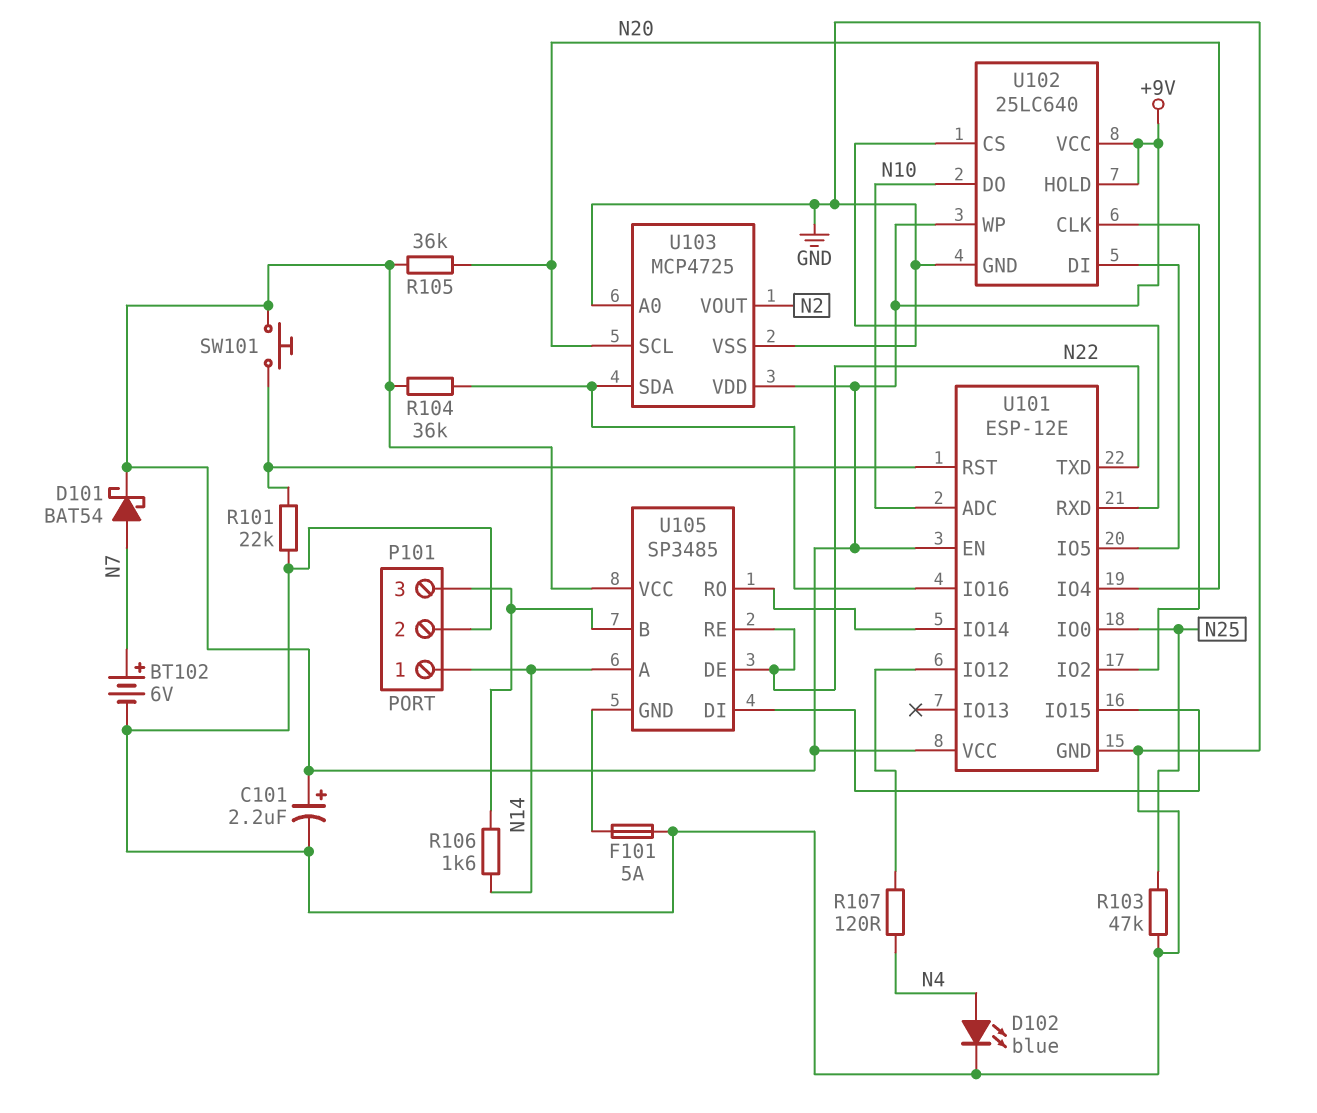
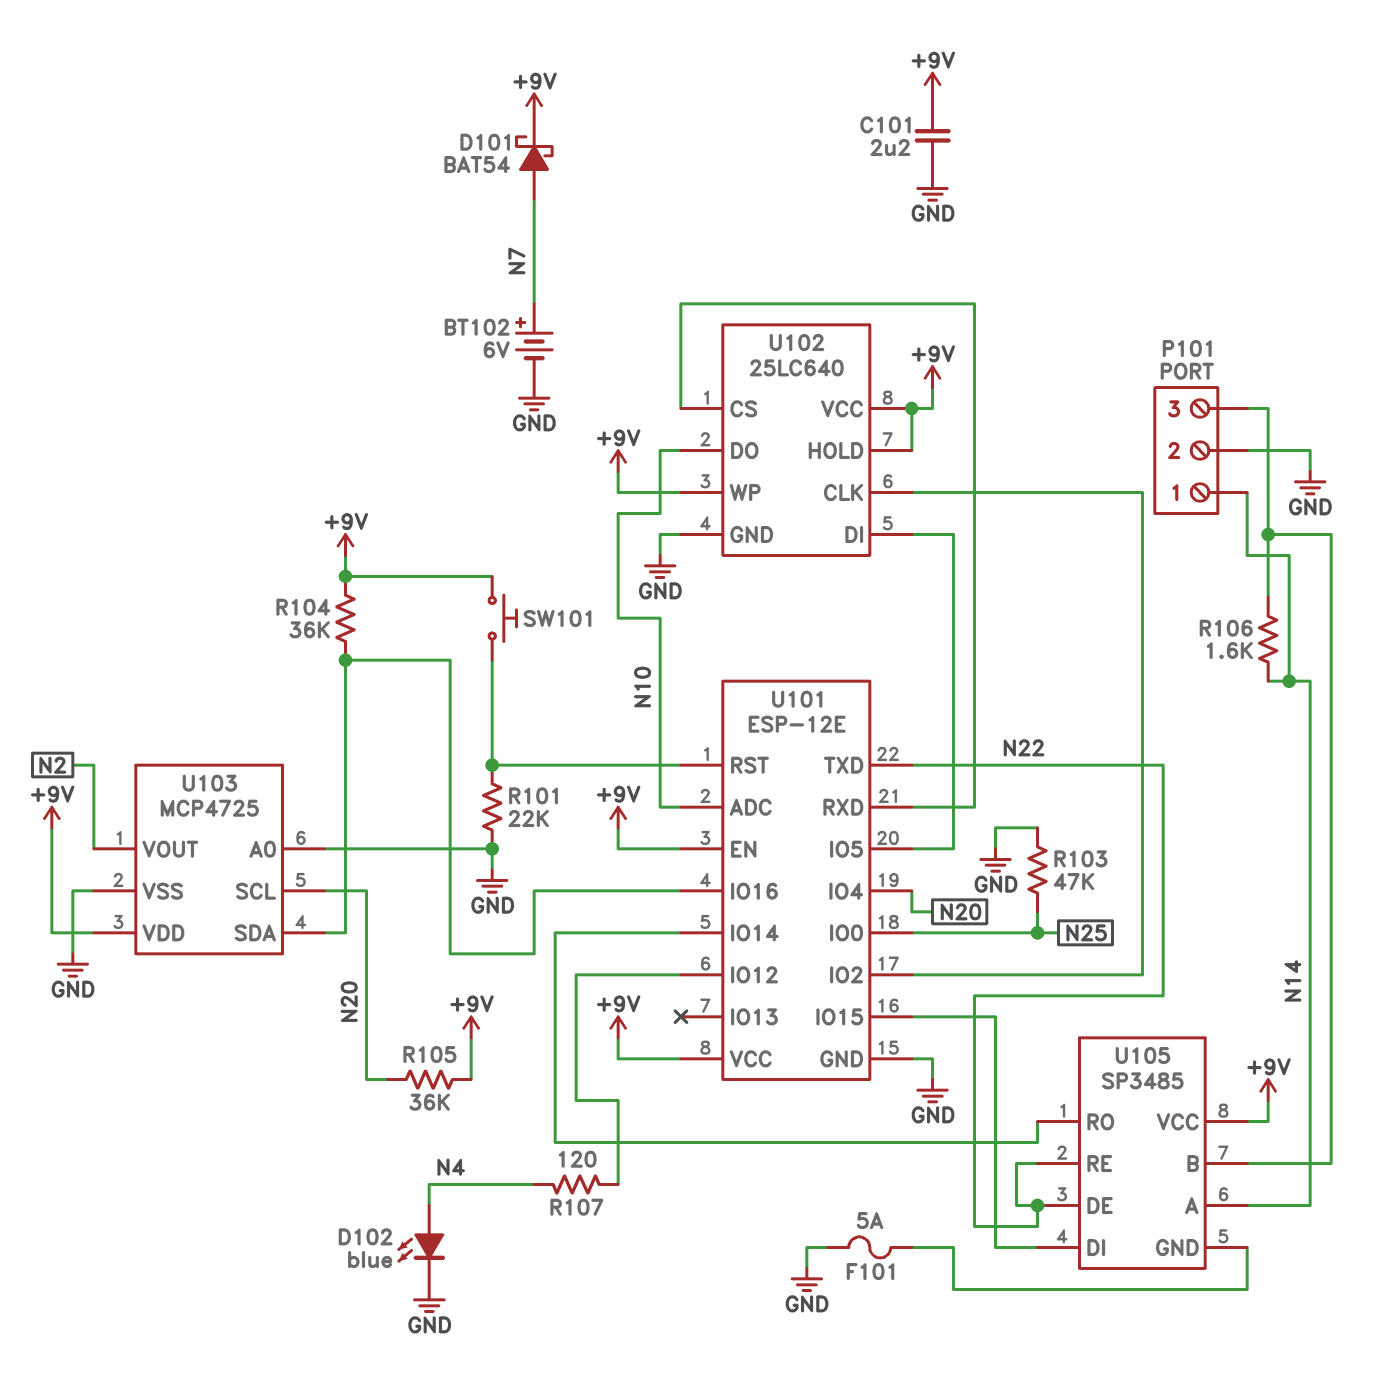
C101: 2.2uF (plus +9V, minus GND) -> 2.2uF (+9V, GND)

